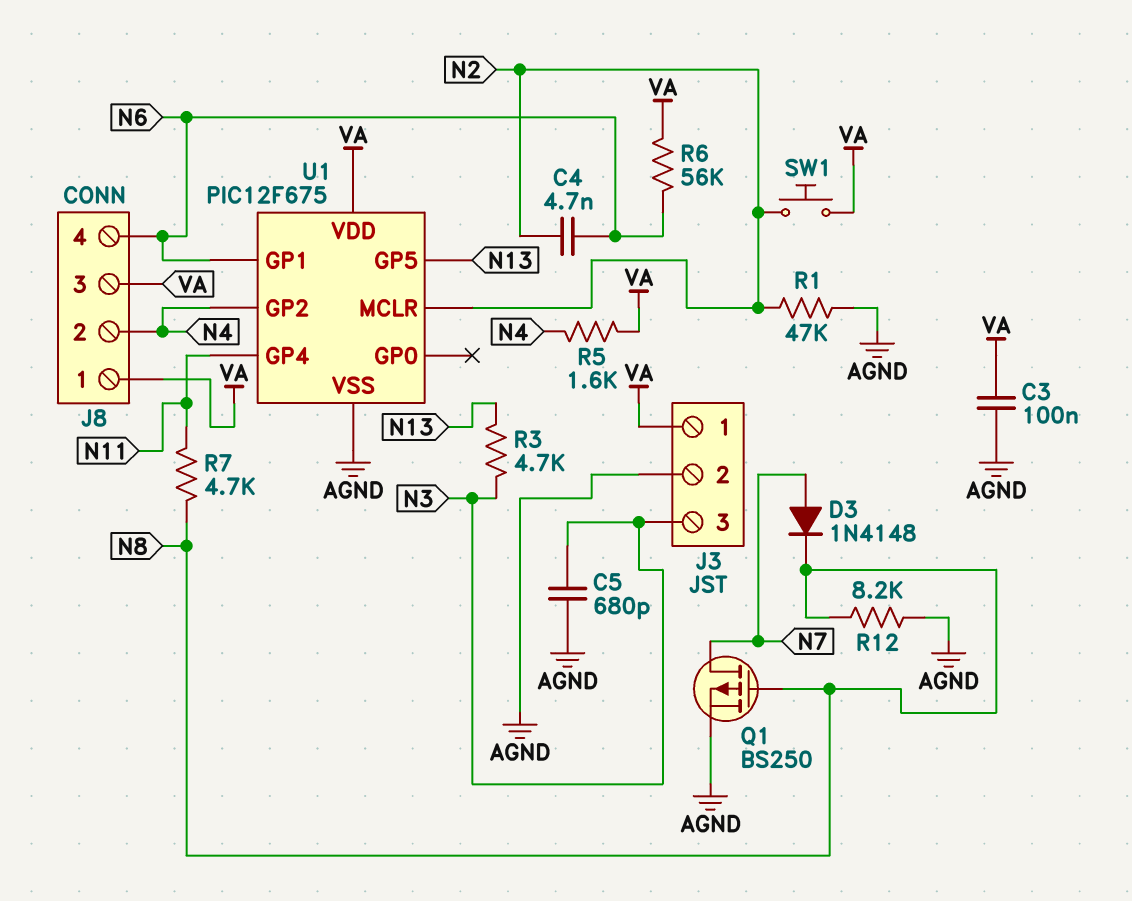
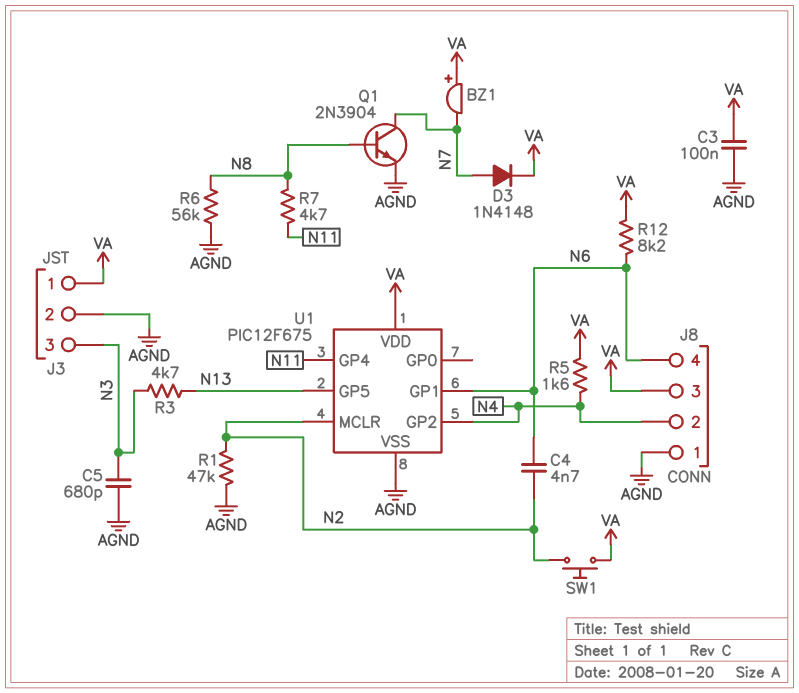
BZ1: none -> buzzer (plus VA, minus N7)
D3: diode 1N4148 (A N7, K N8) -> diode 1N4148 (A N7, K VA)
J8 pin 1: VA -> AGND
Q1: PMOS BS250 (G N8, D N7, S AGND) -> NPN 2N3904 (B N8, C N7, E AGND)
R6: 56k (N6, VA) -> 56k (AGND, N8)
R12: 8.2k (AGND, N8) -> 8.2k (N6, VA)

